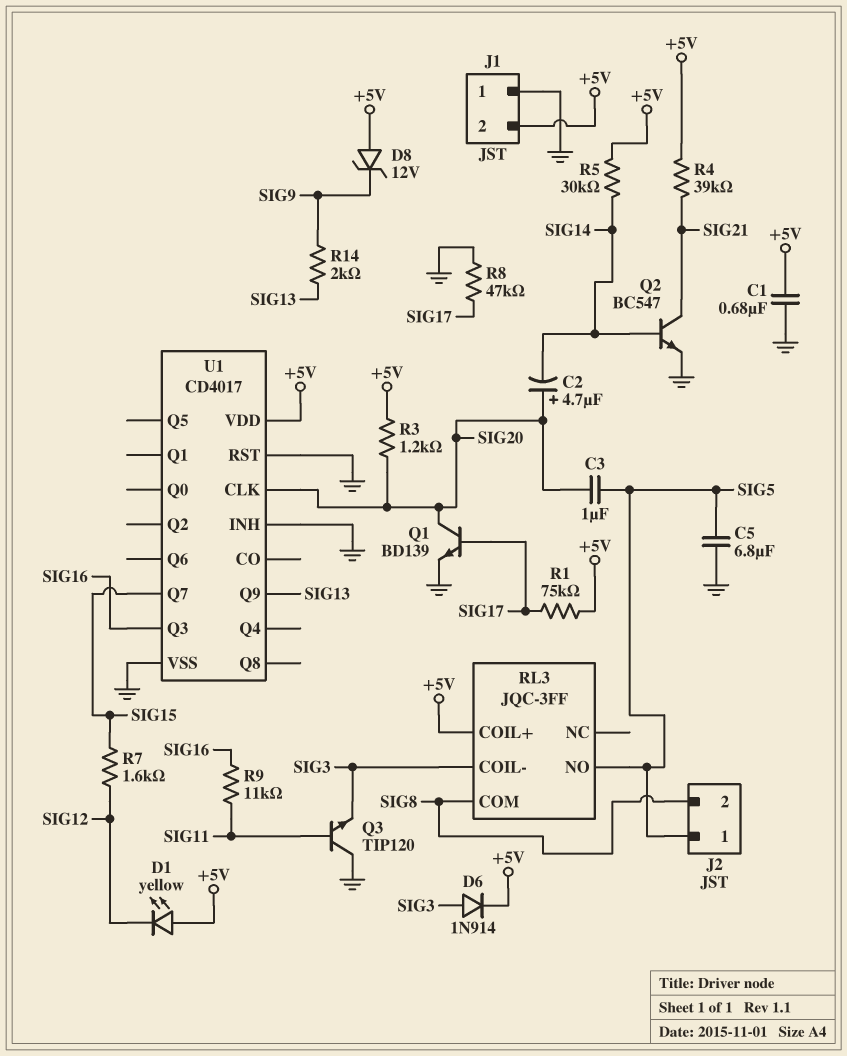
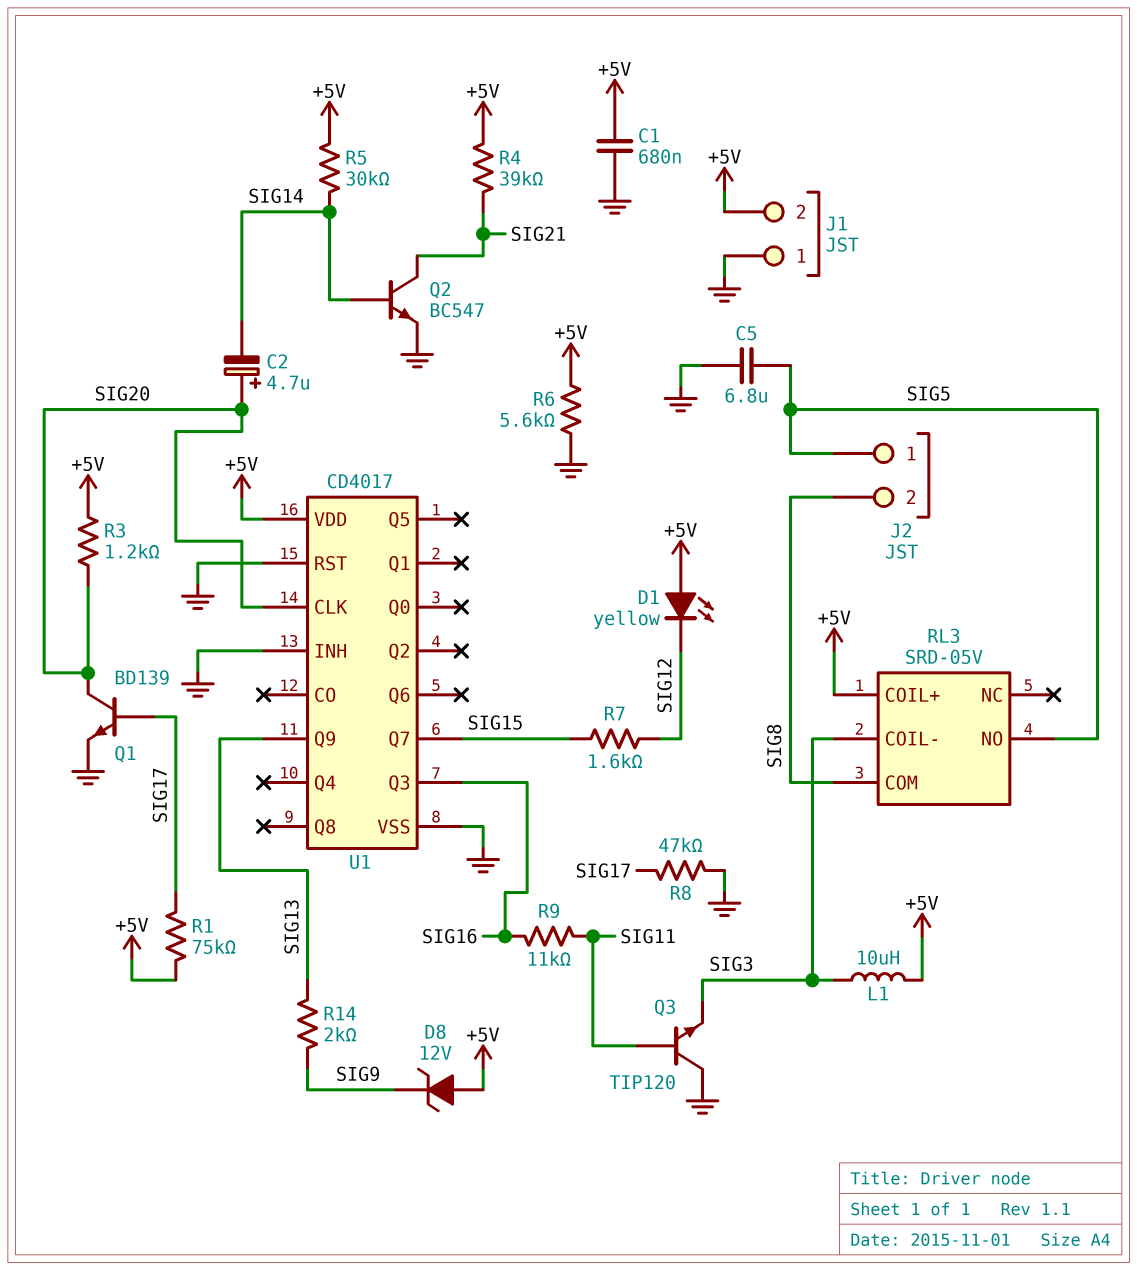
C3: 1uF (SIG5, SIG20) -> none
D6: diode 1N914 (A SIG3, K +5V) -> none
L1: none -> 10uH (+5V, SIG3)
R6: none -> 5.6k (+5V, GND)
RL3: JQC-3FF -> SRD-05V

